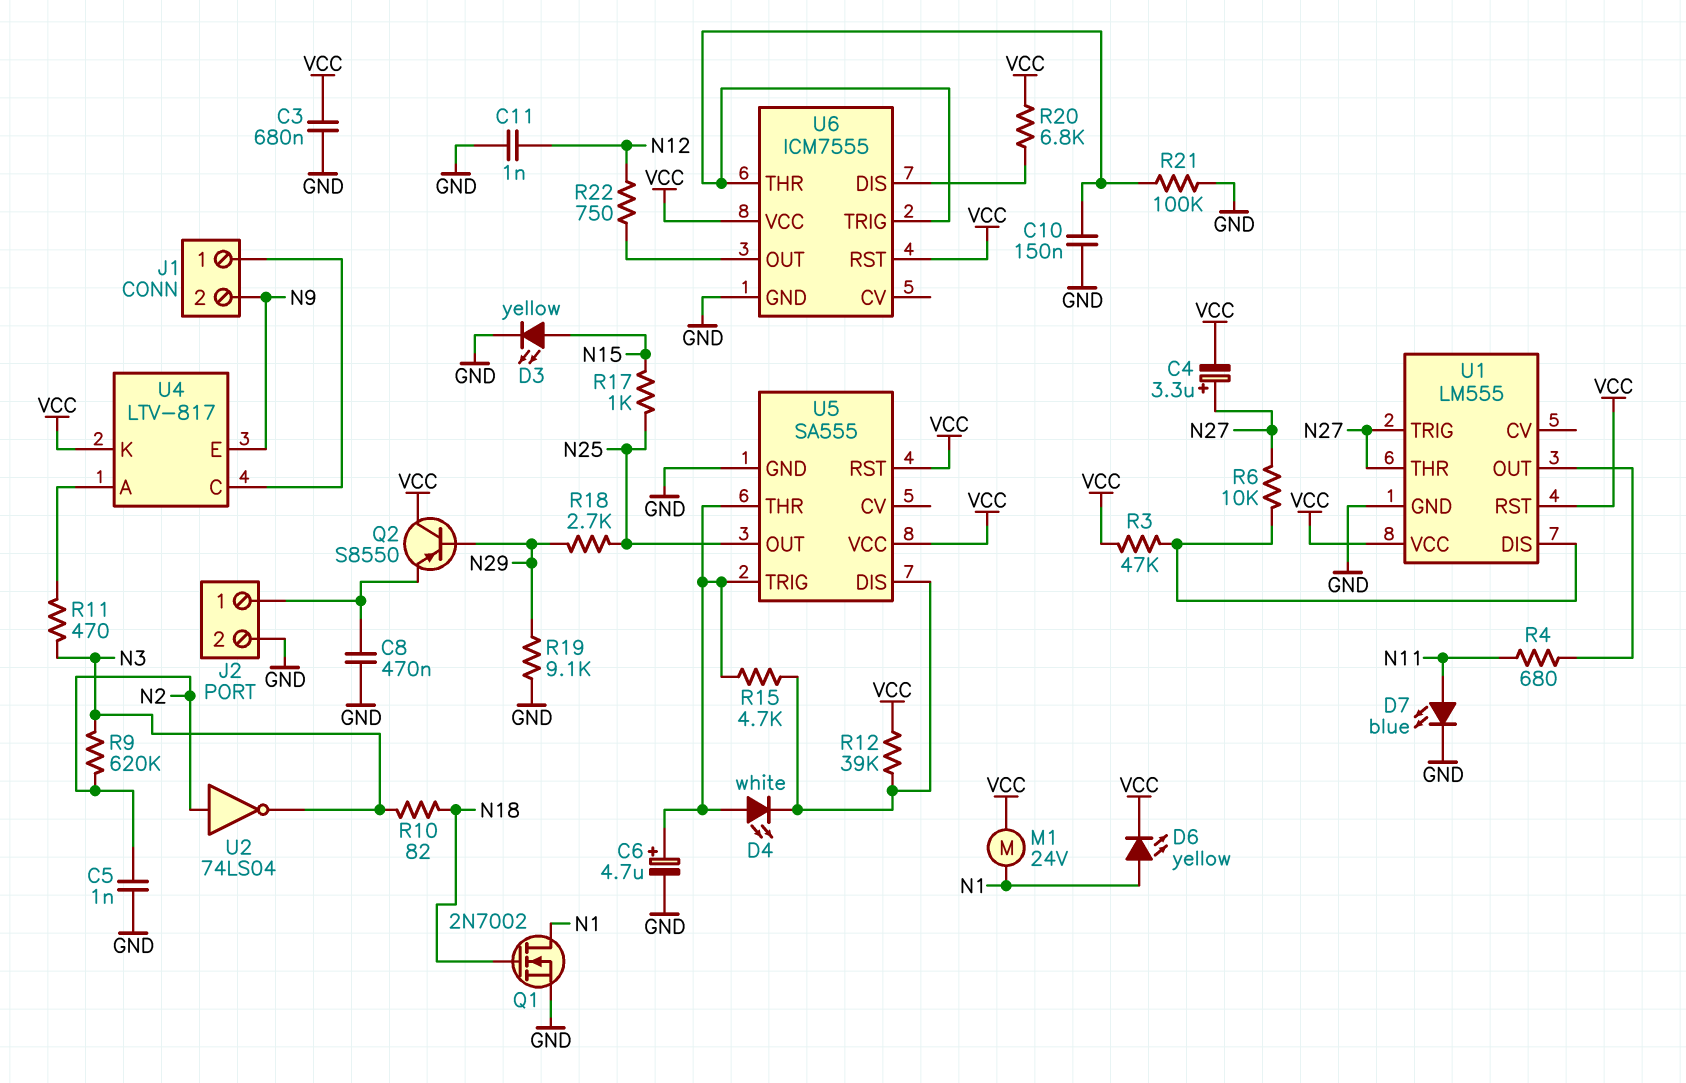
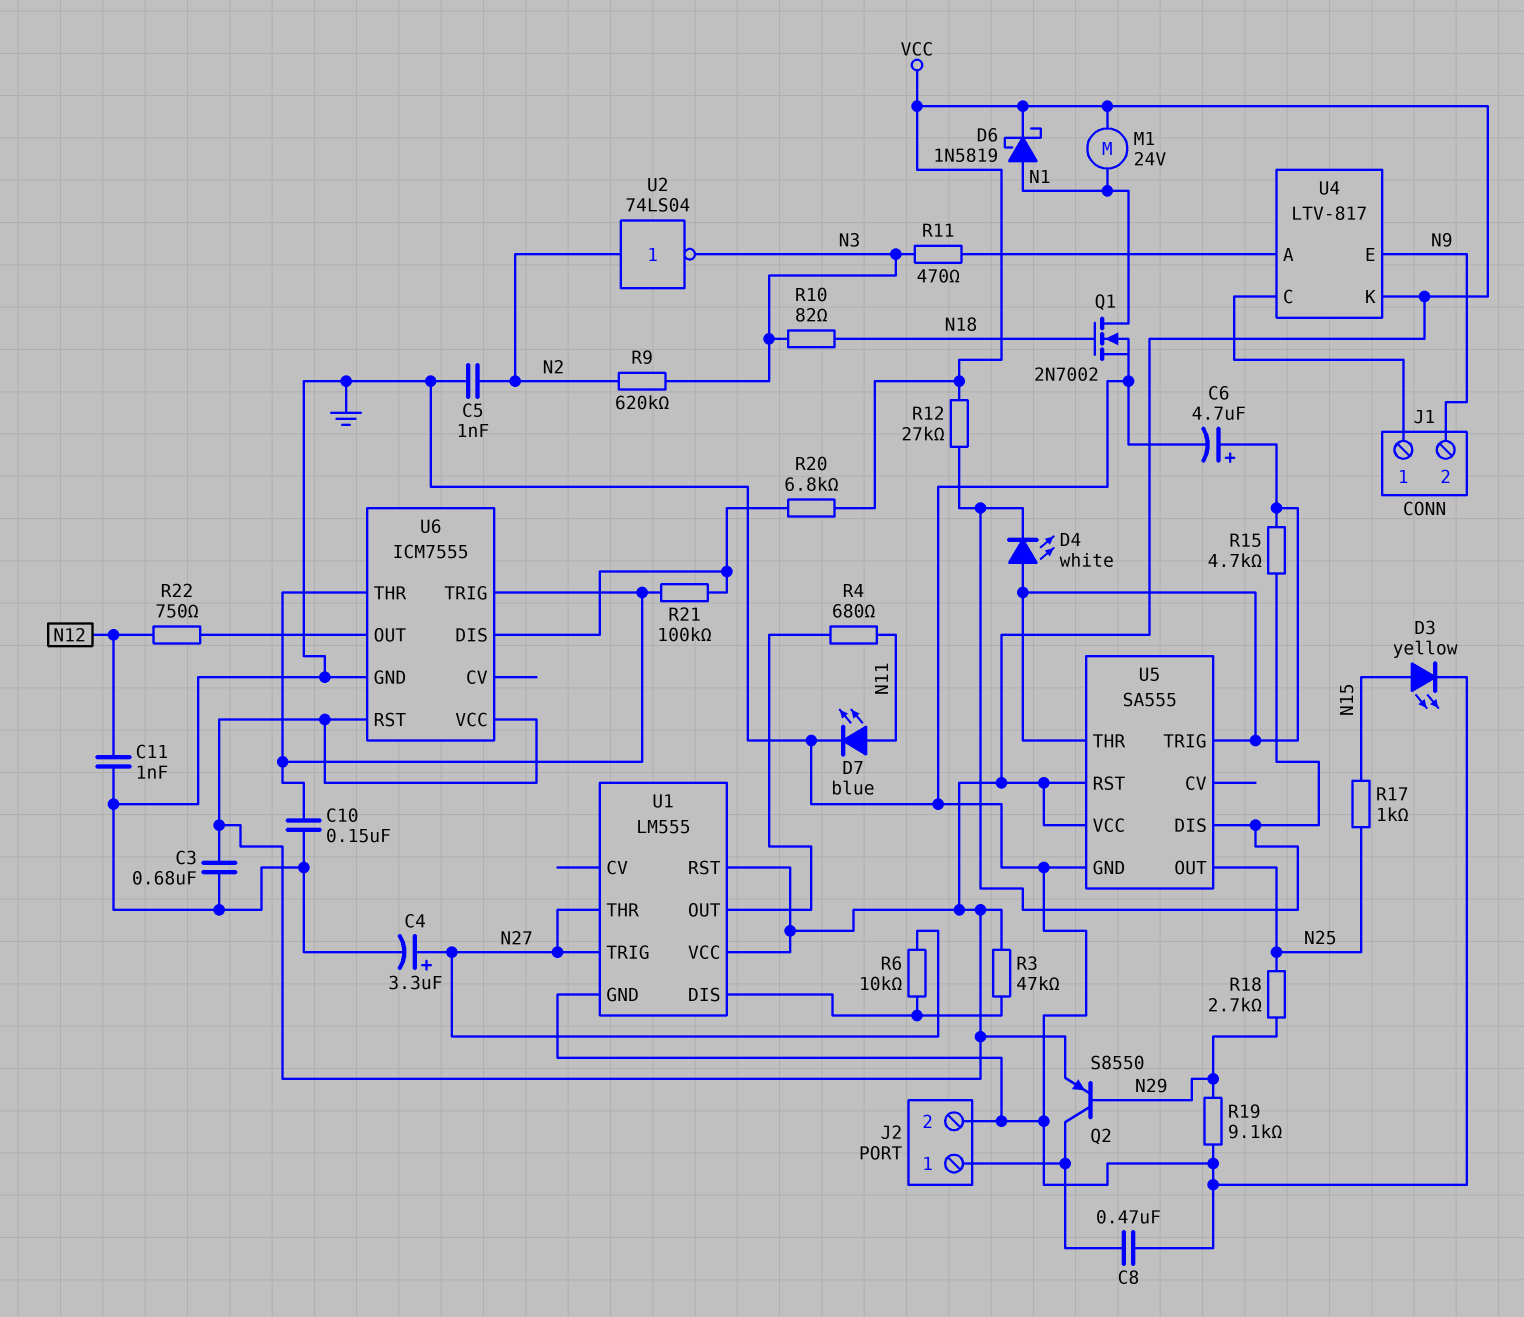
C4: 3.3uF (plus N27, minus VCC) -> 3.3uF (plus N27, minus GND)
D6: LED yellow (A N1, K VCC) -> schottky 1N5819 (A N1, K VCC)
Q2: PNP S8550 (B N29, C VCC, E J2/1) -> PNP S8550 (B N29, C J2/1, E VCC)
R12: 39k (U5/DIS, VCC) -> 27k (U5/DIS, VCC)
R21: 100k (GND, U6/THR) -> 100k (U6/DIS, U6/THR)

